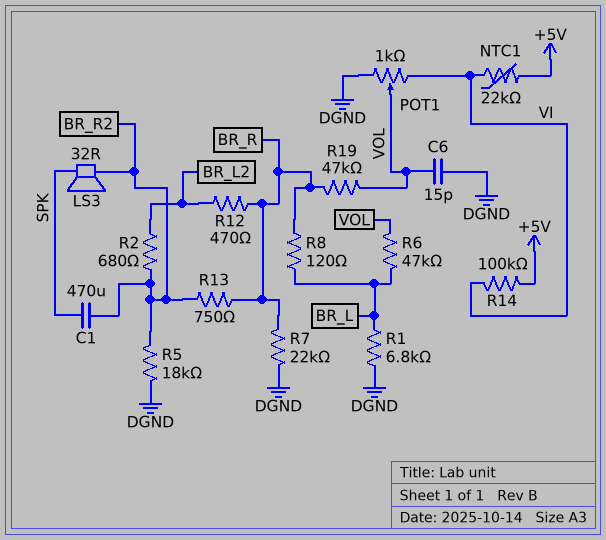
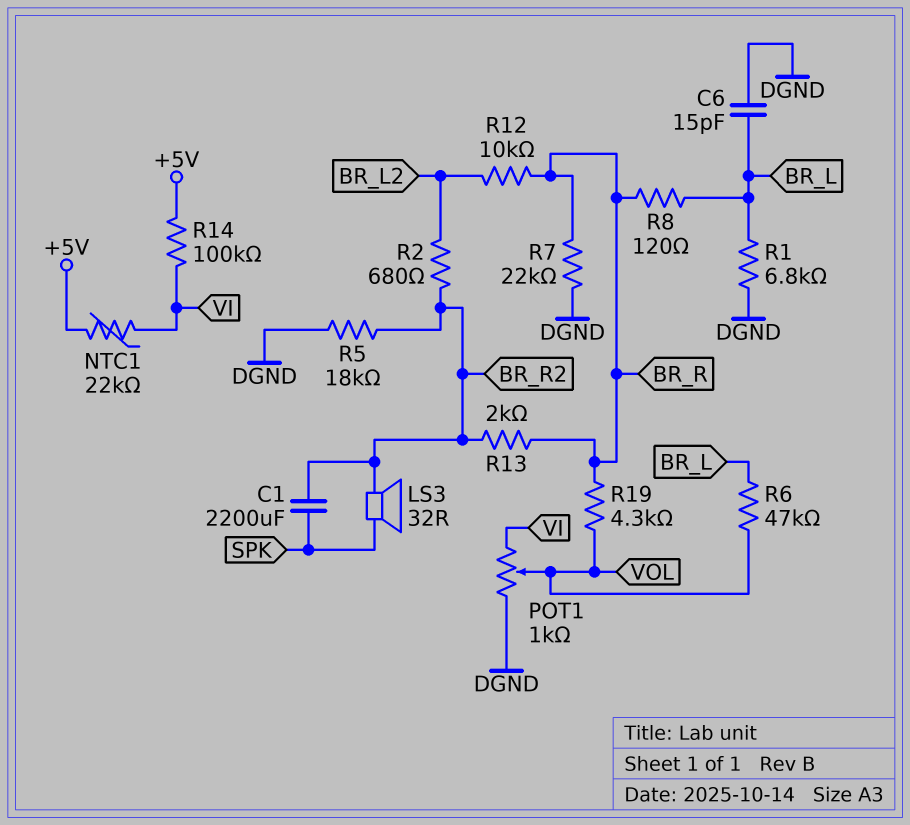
C1: 470uF (BR_R2, SPK) -> 2200uF (BR_R2, SPK)
C6: 15pF (DGND, VOL) -> 15pF (BR_L, DGND)
R12: 470 (BR_L2, BR_R) -> 10k (BR_L2, BR_R)
R13: 750 (BR_R, BR_R2) -> 2k (BR_R, BR_R2)
R19: 47k (BR_R, VOL) -> 4.3k (BR_R, VOL)

